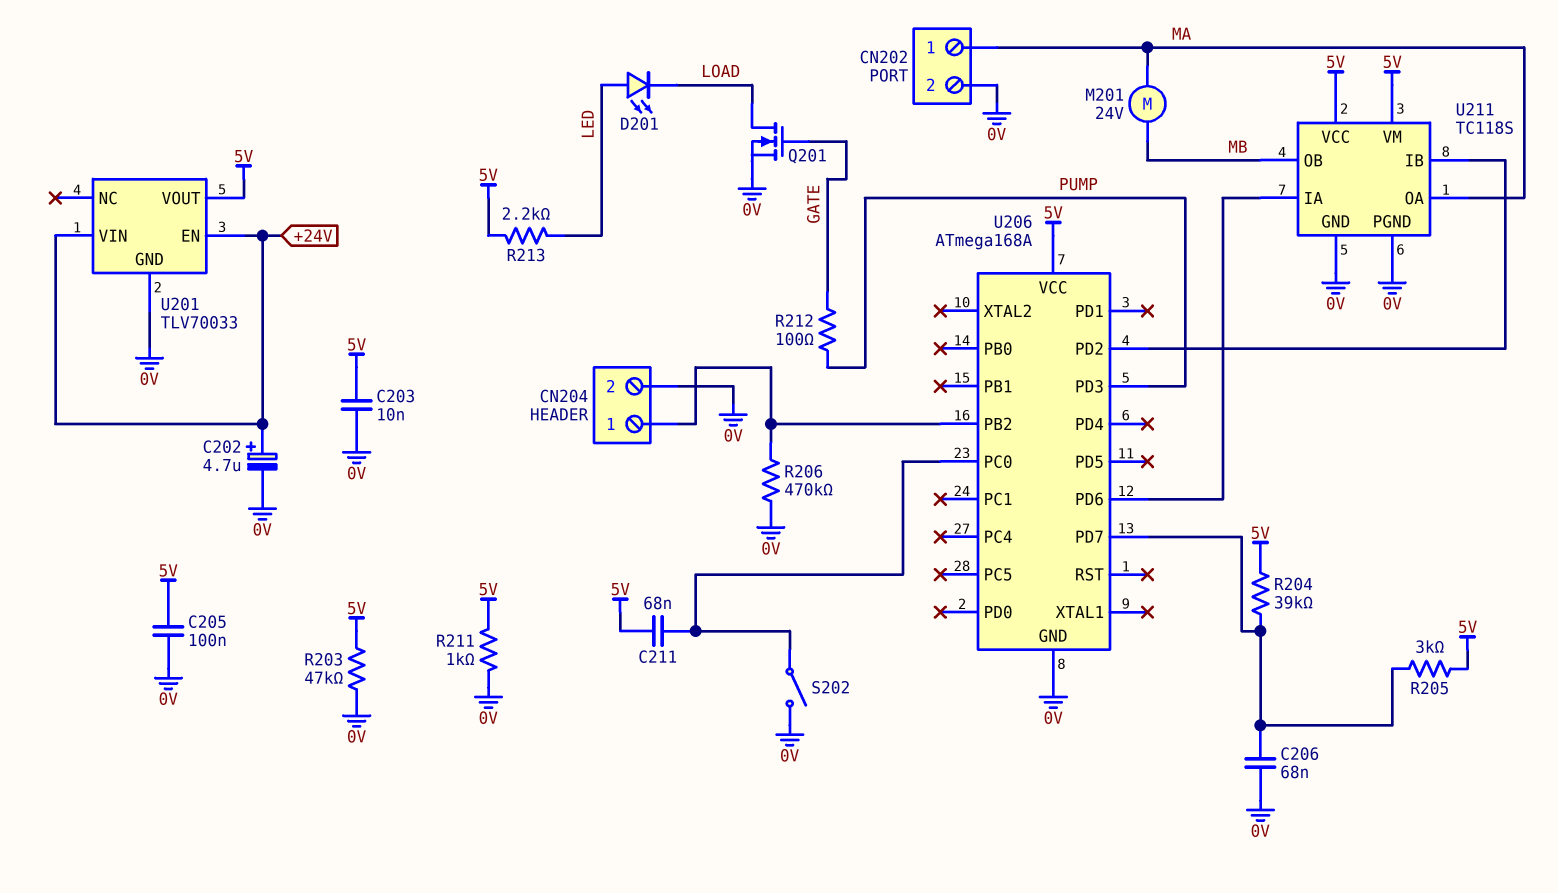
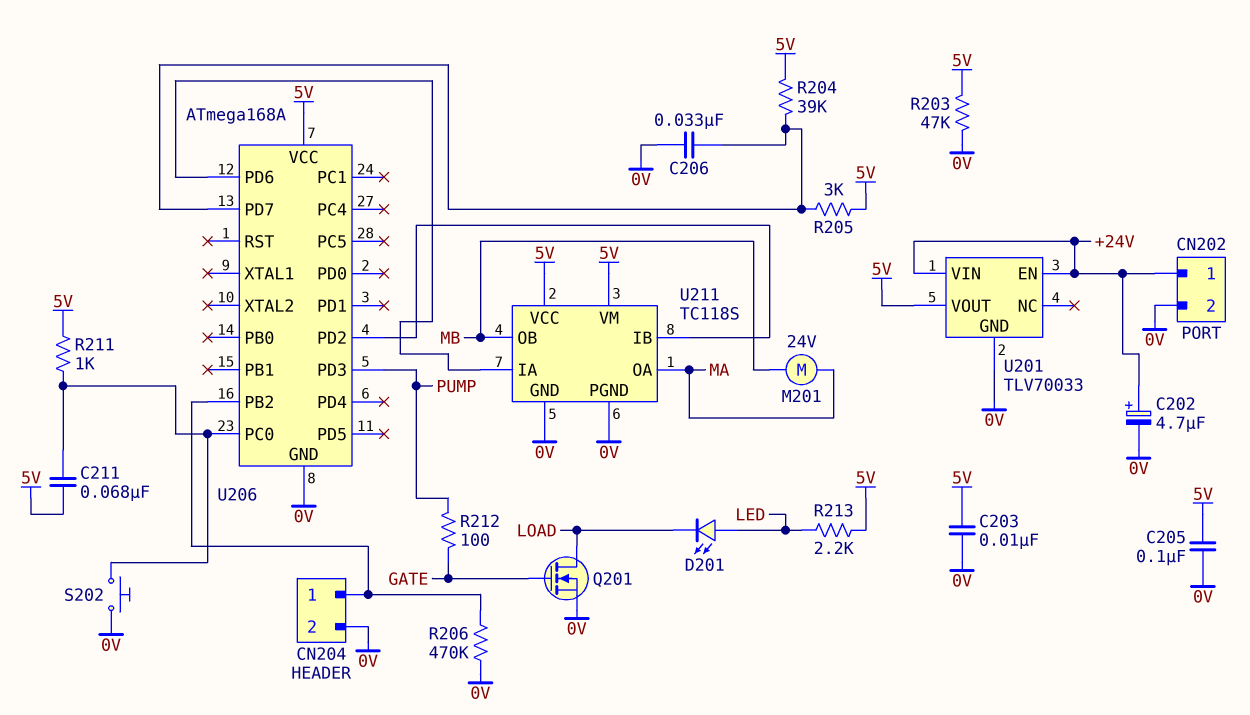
C206: 68nF (0V, U206/PD7) -> 33nF (0V, U206/PD7)
CN202 pin 1: MA -> +24V
R211: 1k (0V, 5V) -> 1k (5V, U206/PC0)
S202: switch (0V, U206/PC0) -> button (0V, U206/PC0)

